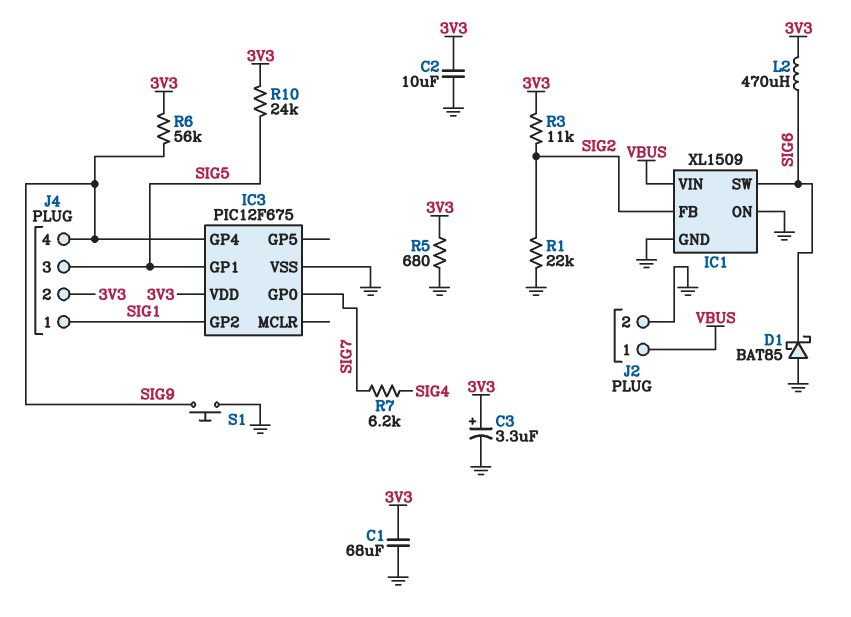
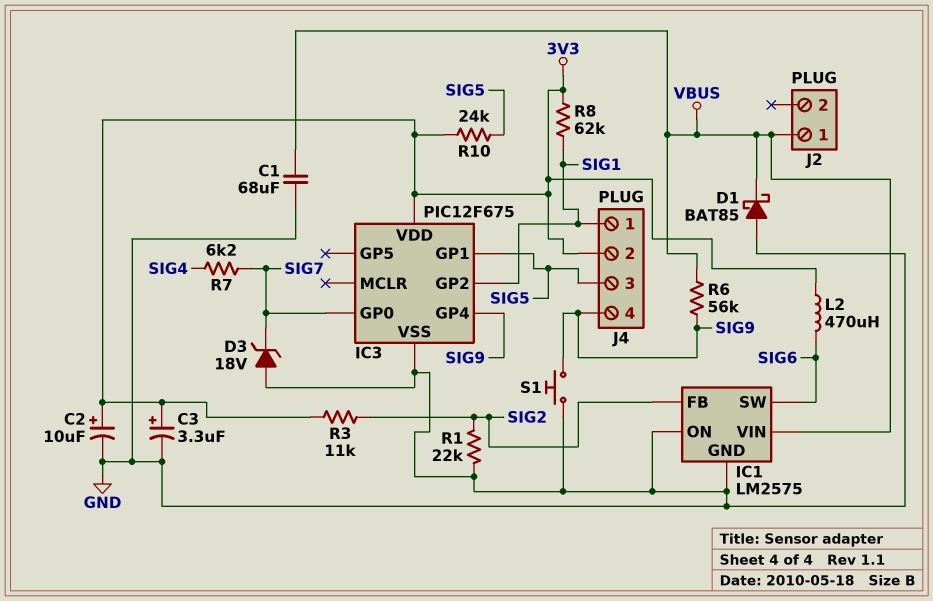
C1: 68uF (3V3, GND) -> 68uF (GND, VBUS)
C2: 10uF (3V3, GND) -> 10uF (plus 3V3, minus GND)
D1: schottky BAT85 (A GND, K SIG6) -> schottky BAT85 (A GND, K VBUS)
D3: none -> zener 18V (A GND, K SIG7)
IC1: XL1509 -> LM2575
J2 pin 2: GND -> none
R5: 680 (3V3, GND) -> none
R6: 56k (3V3, SIG9) -> 56k (SIG9, VBUS)
R8: none -> 62k (3V3, SIG1)

